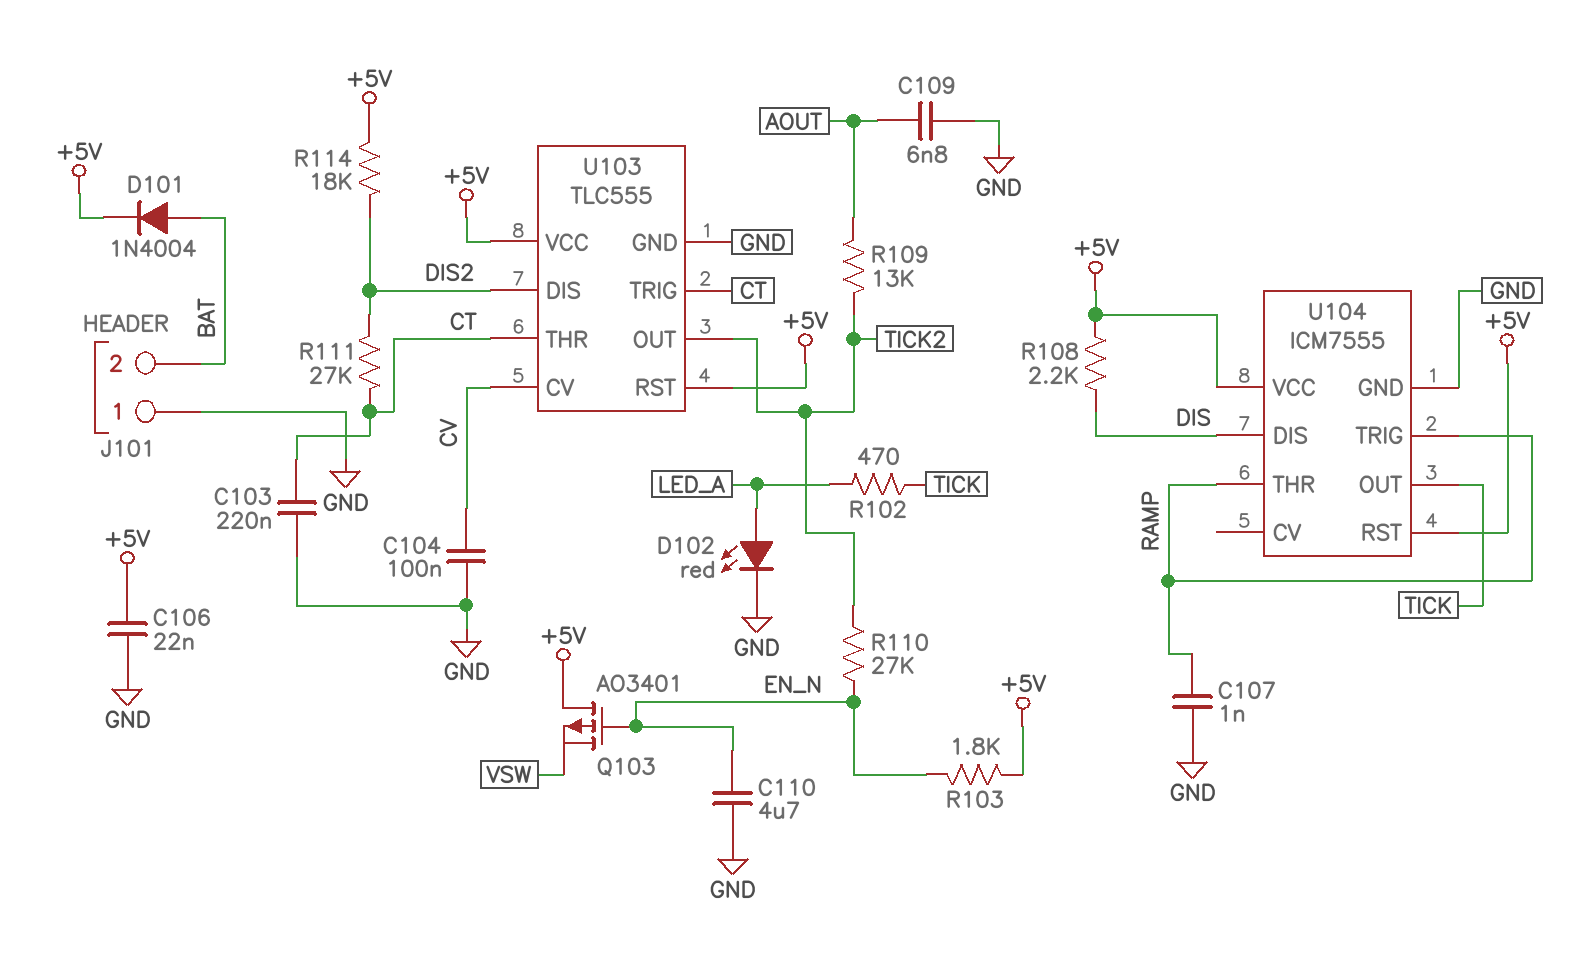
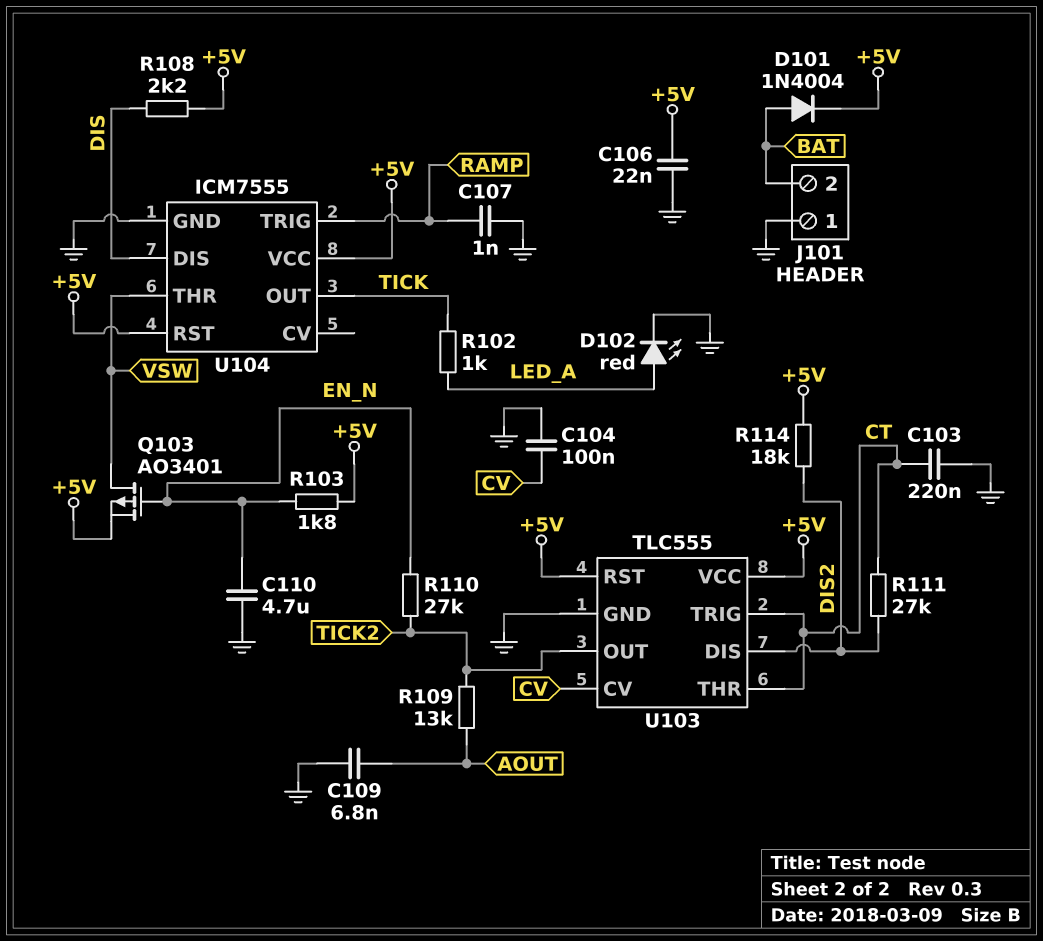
Q103: PMOS AO3401 (G EN_N, D +5V, S VSW) -> PMOS AO3401 (G EN_N, D VSW, S +5V)
R102: 470 (LED_A, TICK) -> 1k (LED_A, TICK)
U104 pin THR: RAMP -> VSW

